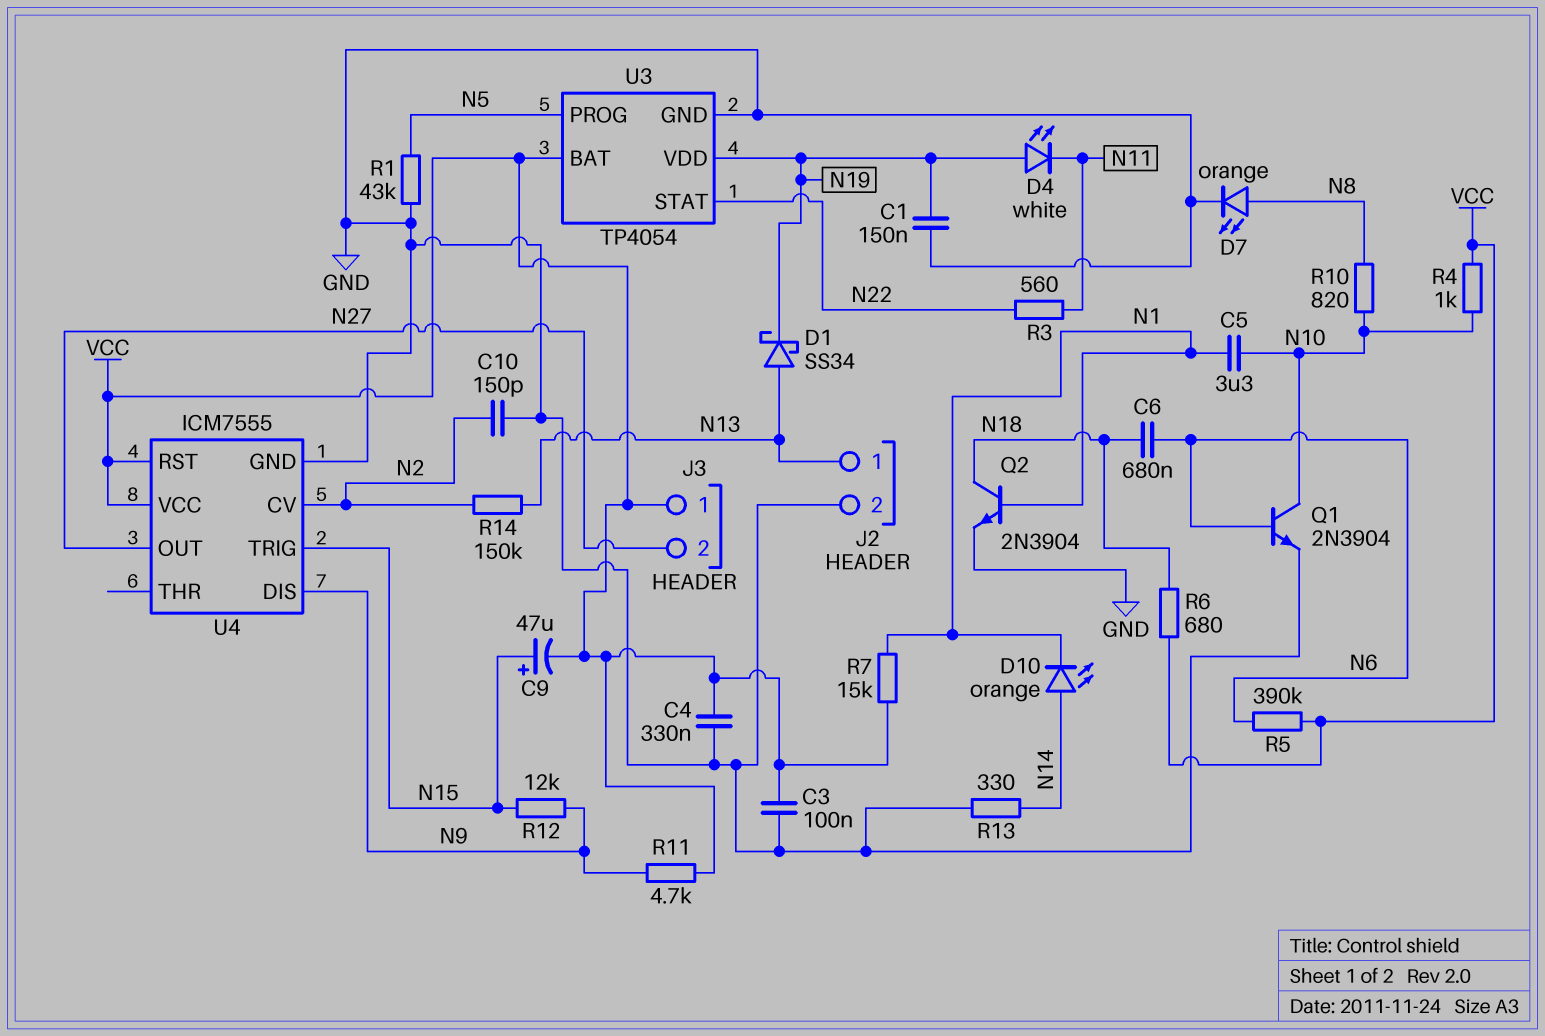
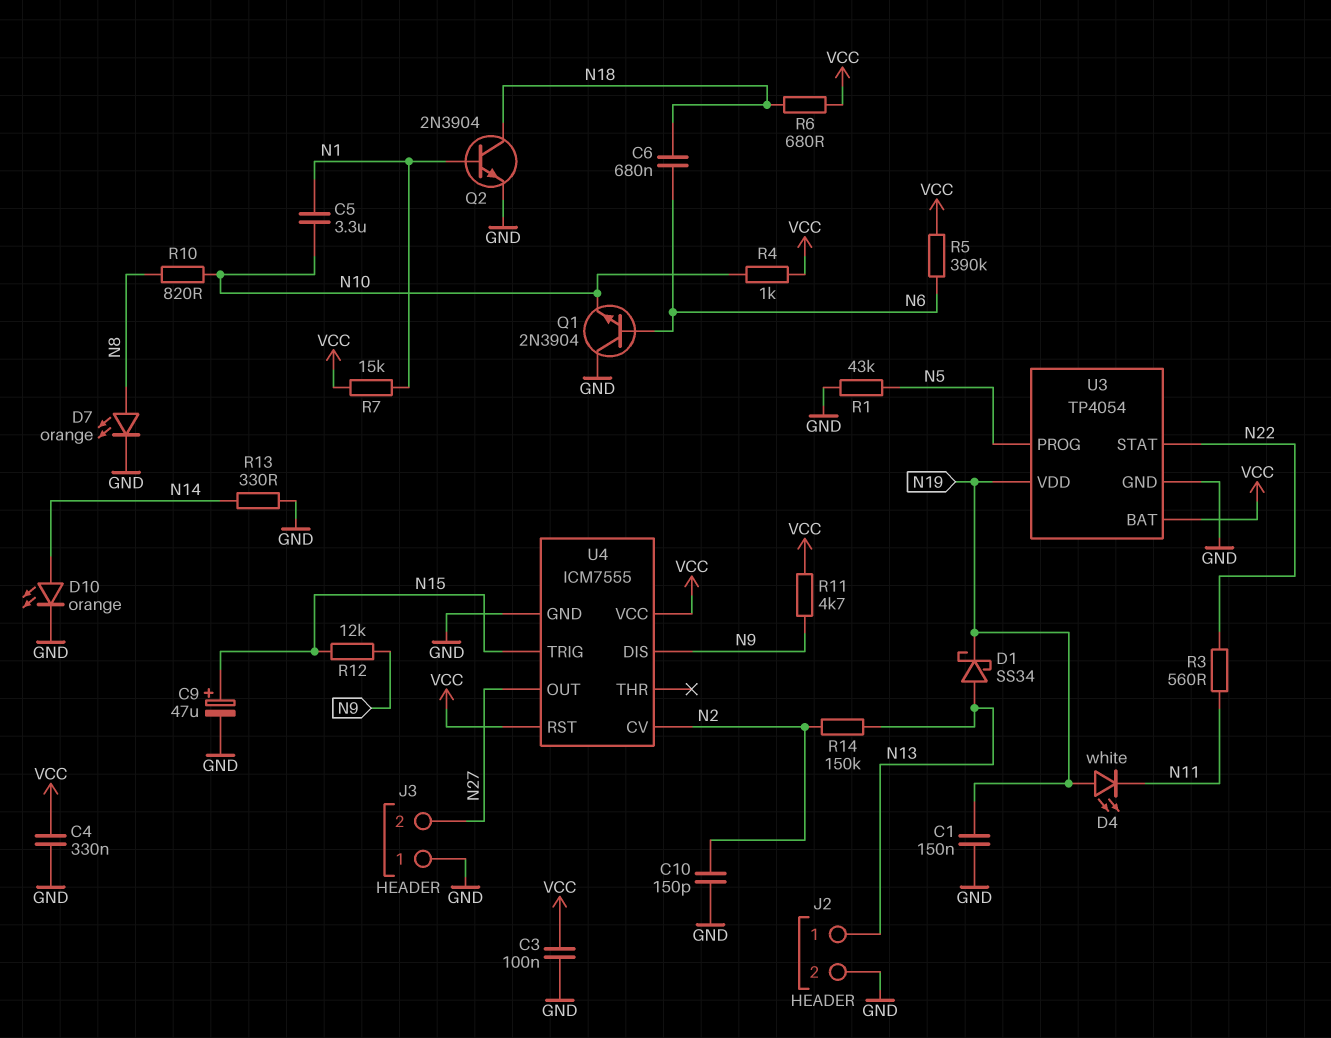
C9: 47uF (plus N15, minus VCC) -> 47uF (plus N15, minus GND)
D10: LED orange (A N14, K N1) -> LED orange (A N14, K GND)
J3 pin 1: VCC -> GND
Q1: NPN 2N3904 (B N6, C N10, E GND) -> NPN 2N3904 (B N6, C GND, E N10)

